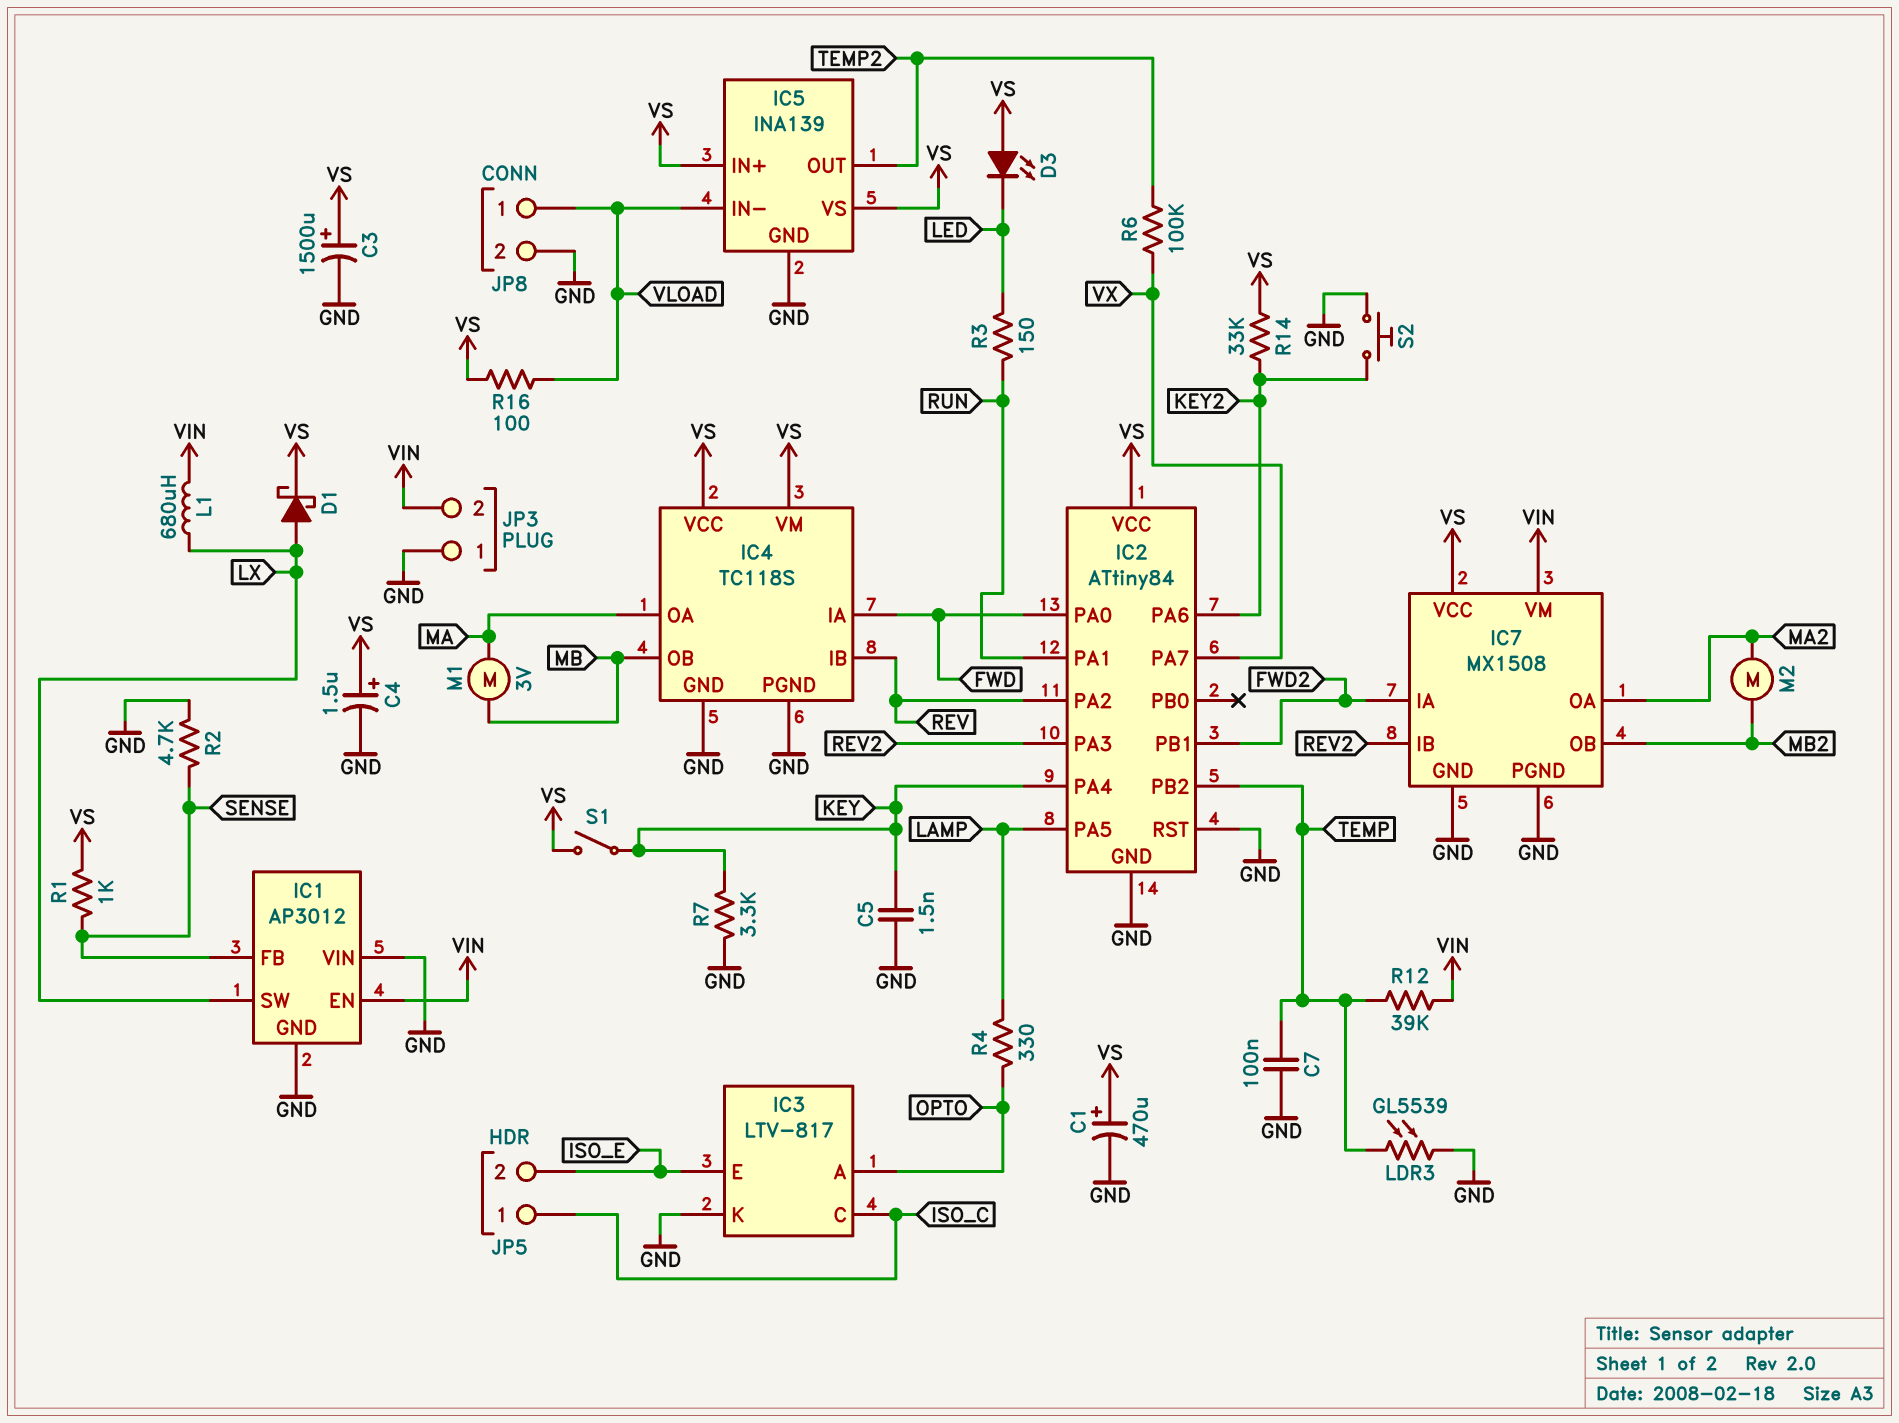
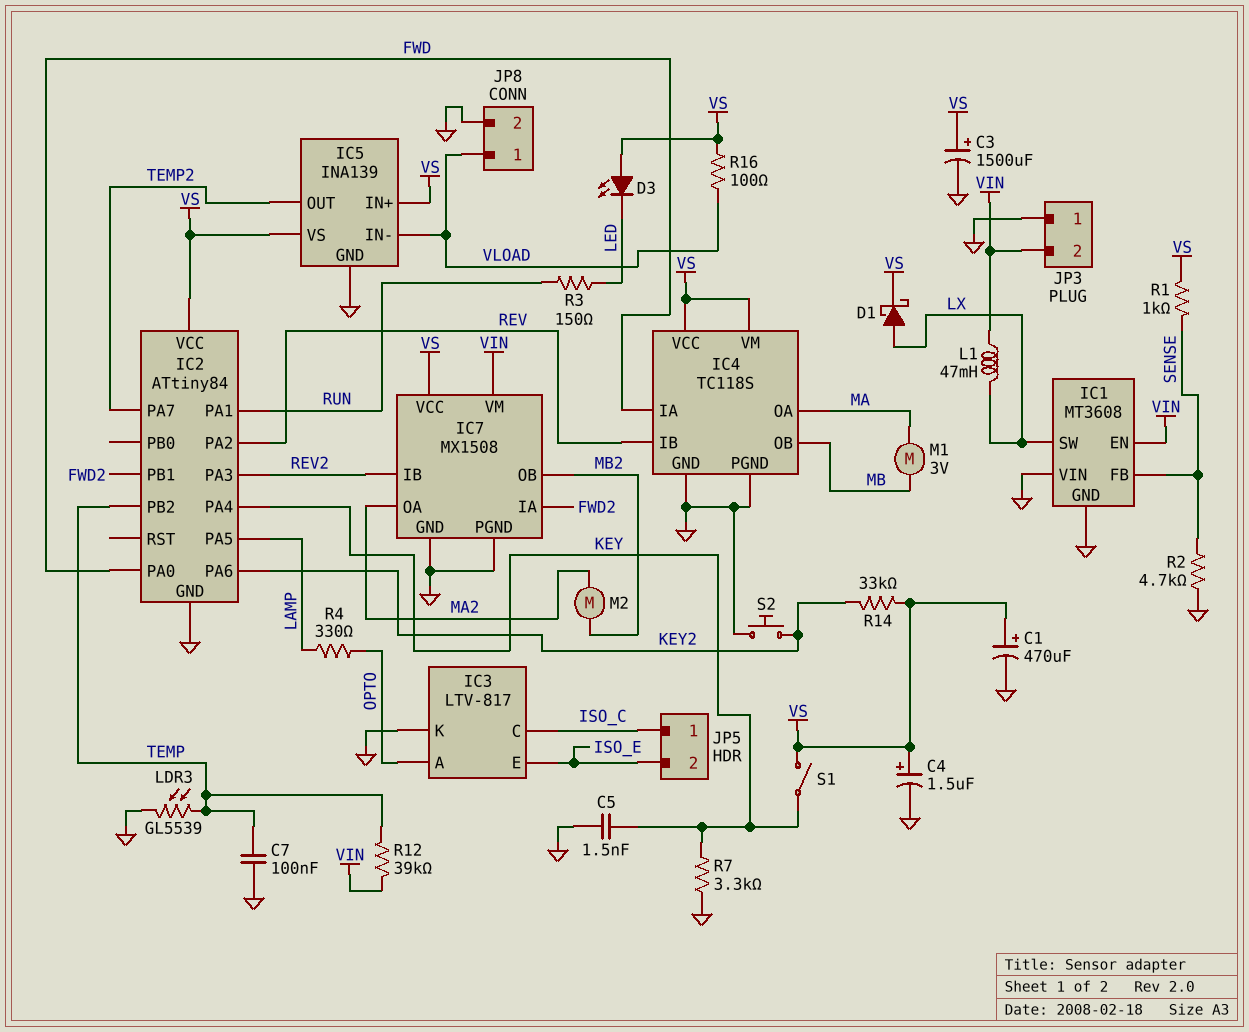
IC1: AP3012 -> MT3608
IC2 pin PA7: VX -> TEMP2
IC2 pin RST: GND -> none
L1: 680uH (LX, VIN) -> 47mH (LX, VIN)
R6: 100k (TEMP2, VX) -> none

